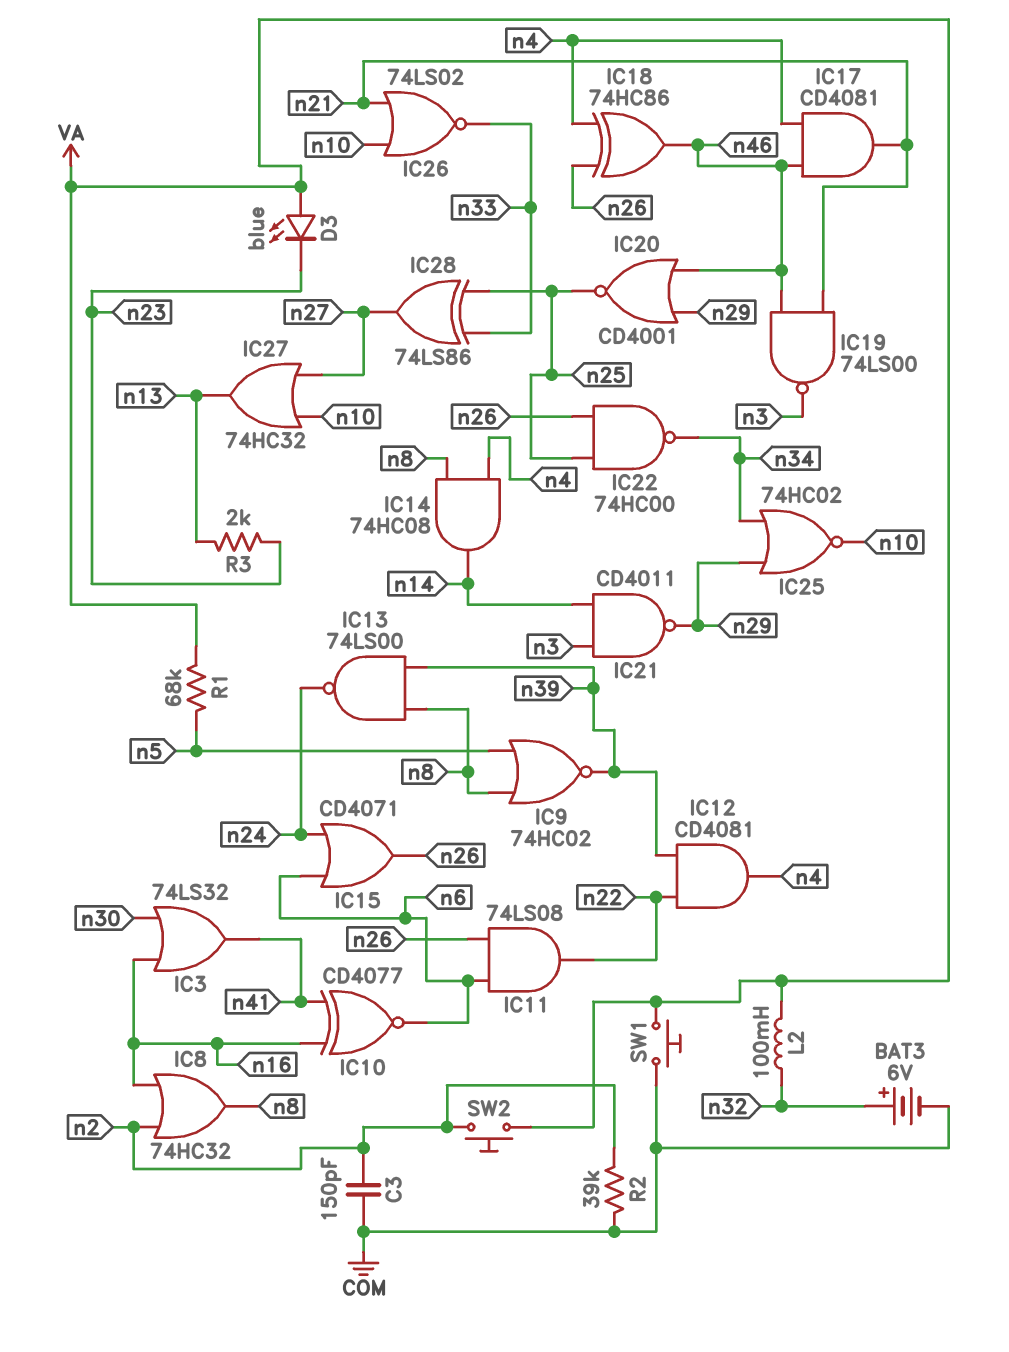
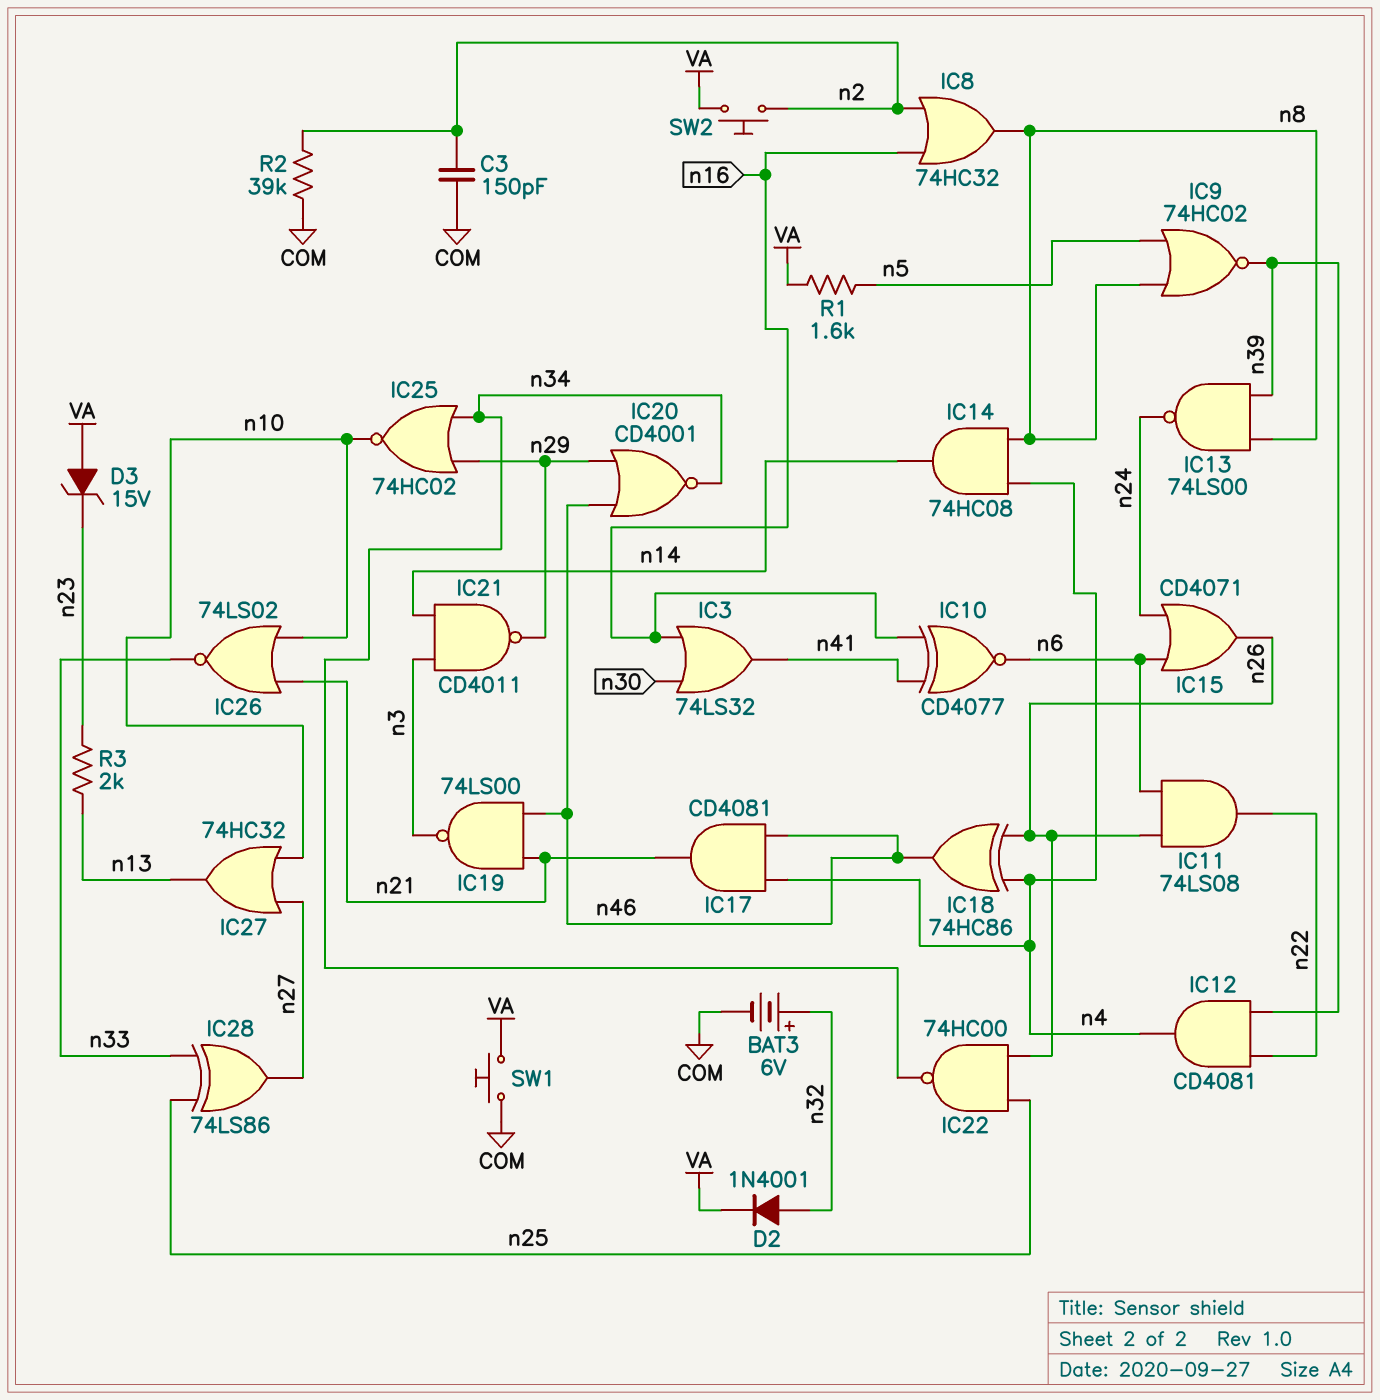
D2: none -> diode 1N4001 (A n32, K VA)
D3: LED blue (A VA, K n23) -> zener 15V (A VA, K n23)
IC20: NOR CD4001 (in n29, in n46, out n25) -> NOR CD4001 (in n29, in n46, out n34)
L2: 100mH (VA, n32) -> none
R1: 68k (VA, n5) -> 1.6k (VA, n5)

